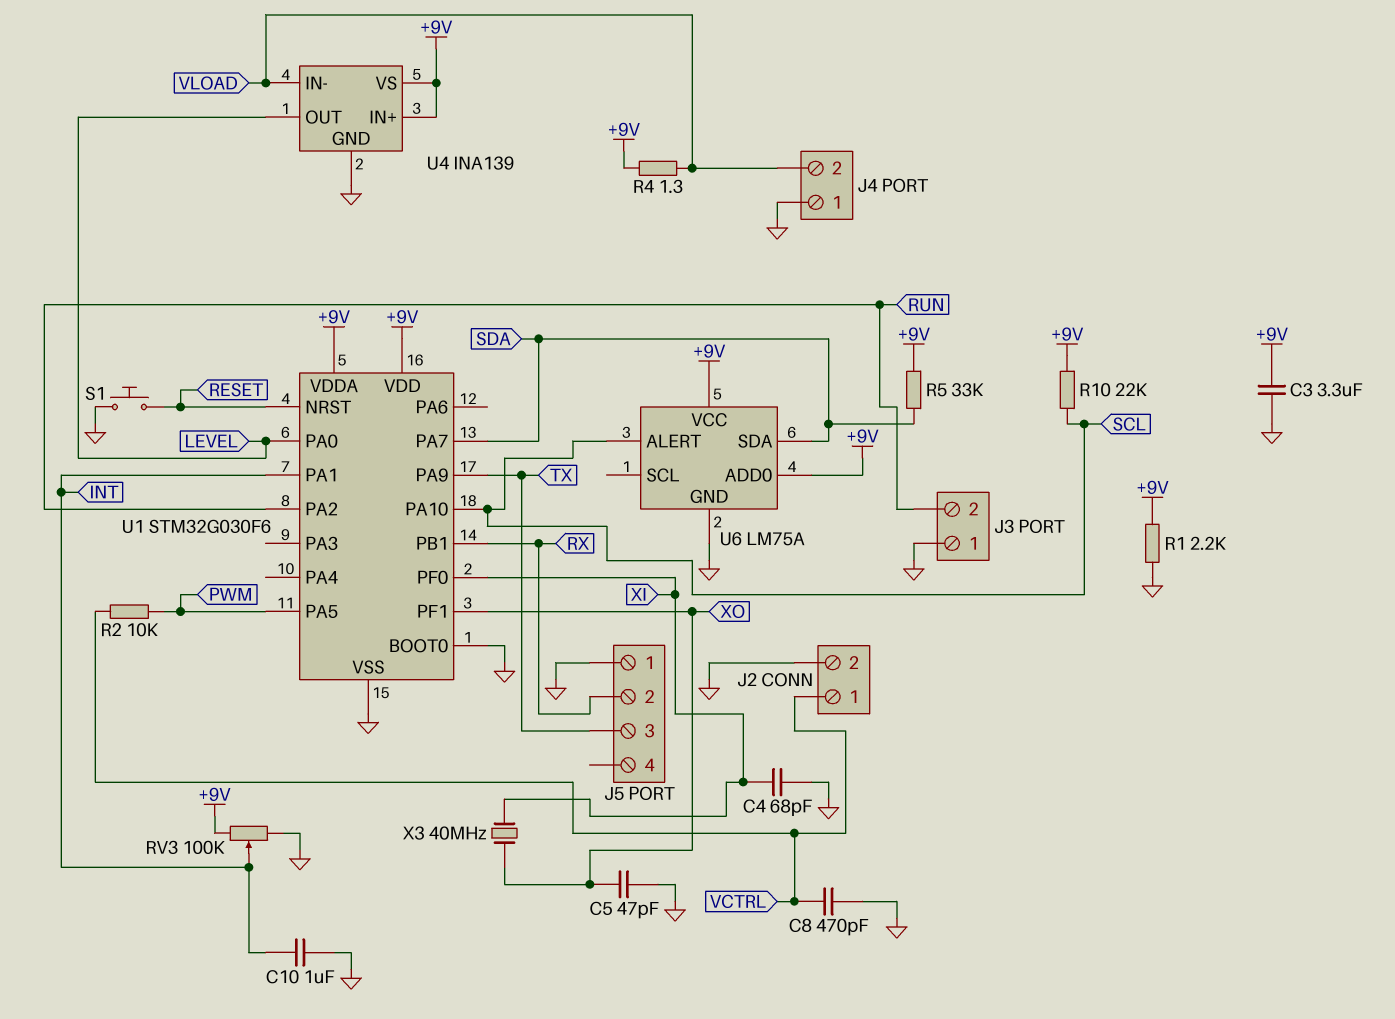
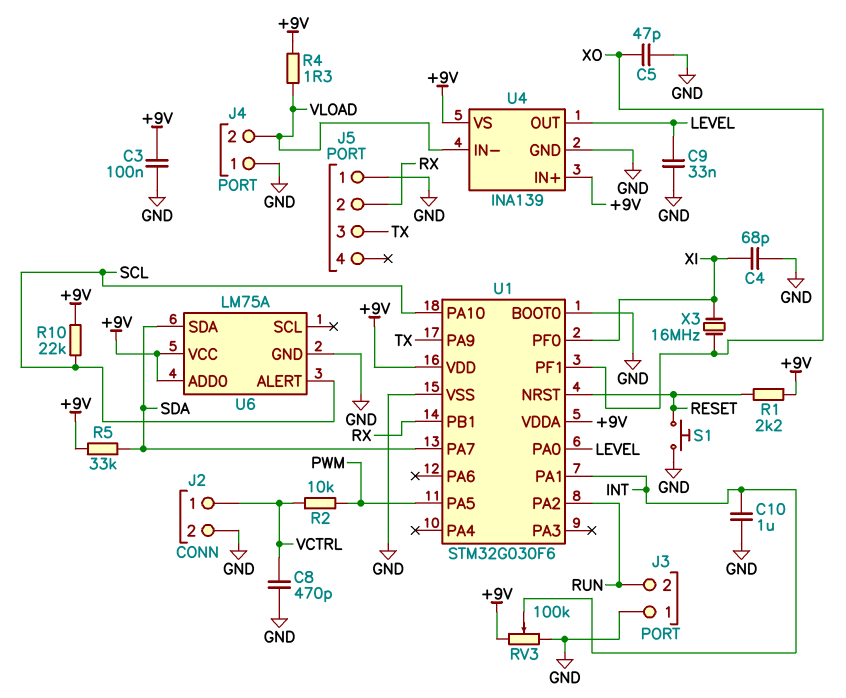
C3: 3.3uF (+9V, GND) -> 100nF (+9V, GND)
C9: none -> 33nF (GND, LEVEL)
R1: 2.2k (+9V, GND) -> 2.2k (+9V, RESET)
X3: 40MHz (XI, XO) -> 16MHz (XI, XO)

